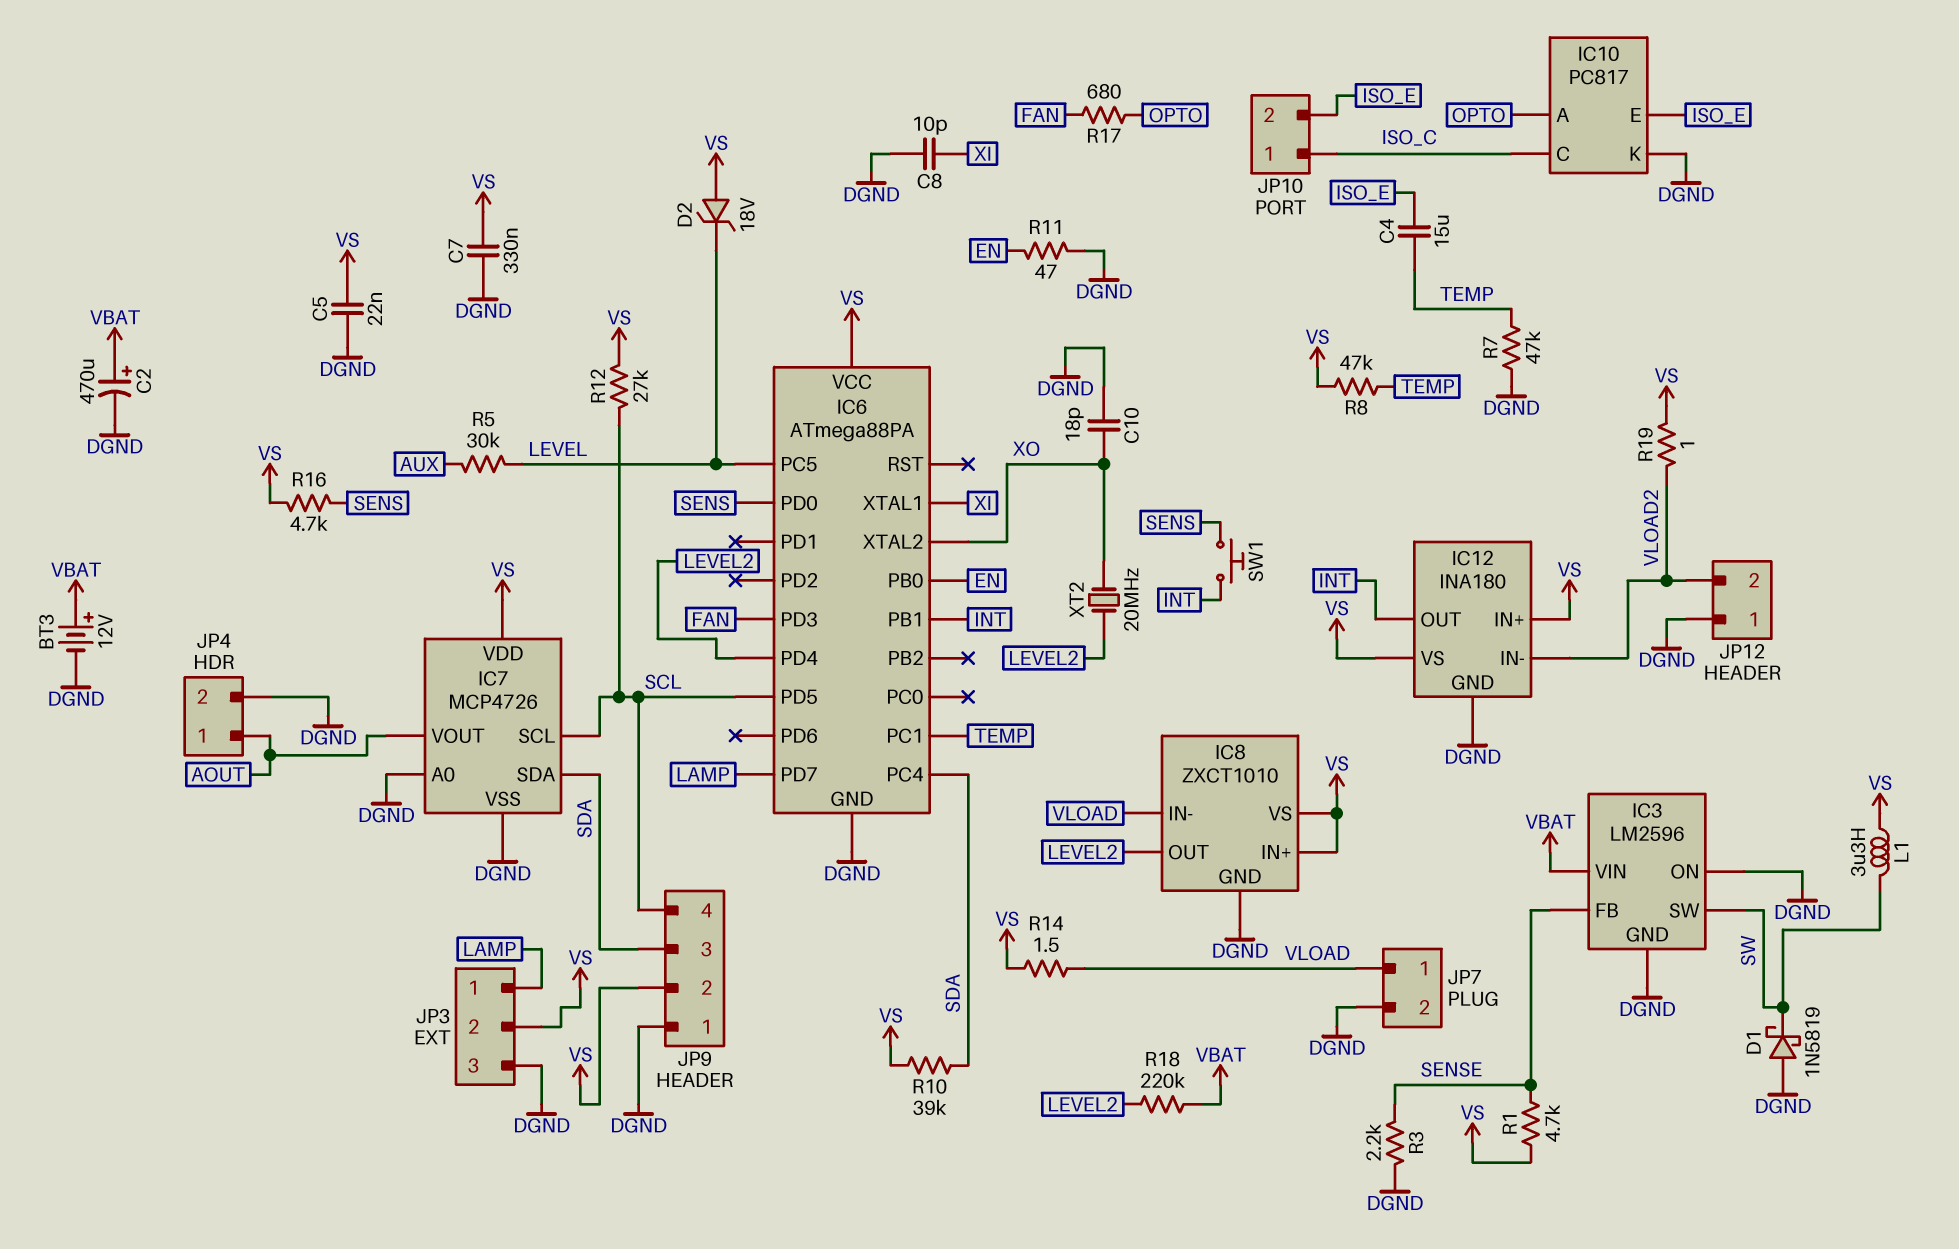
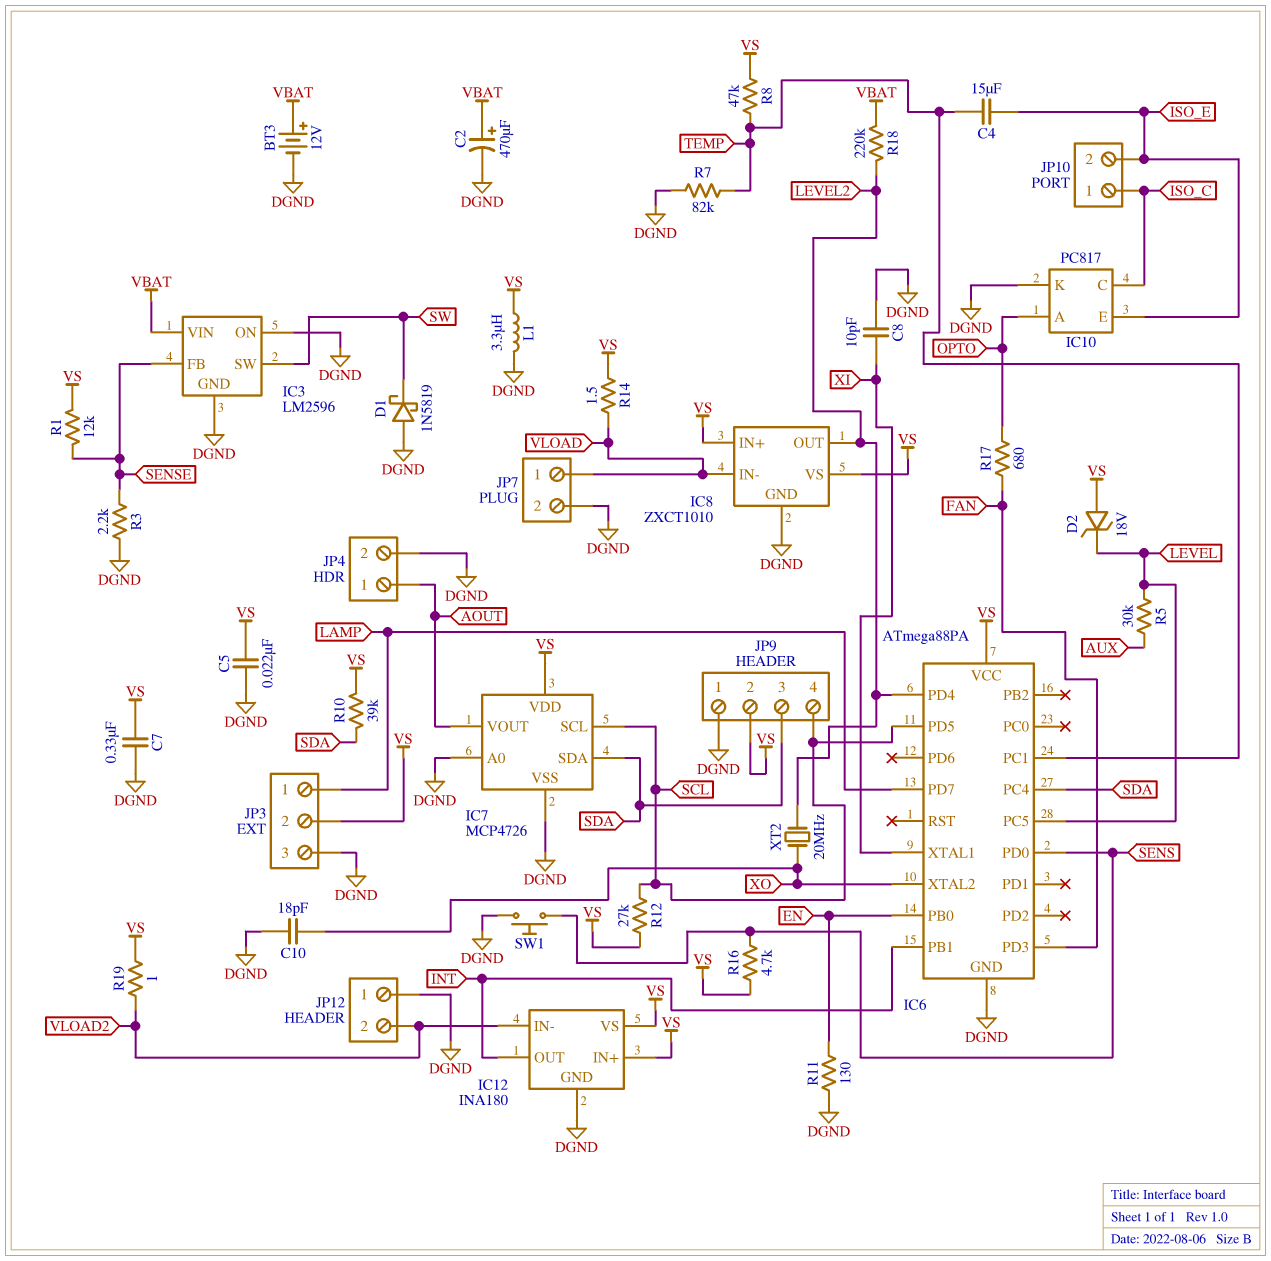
L1: 3.3uH (SW, VS) -> 3.3uH (DGND, VS)
R1: 4.7k (SENSE, VS) -> 12k (SENSE, VS)
R7: 47k (DGND, TEMP) -> 82k (DGND, TEMP)
R11: 47 (DGND, EN) -> 130 (DGND, EN)
SW1: button (INT, SENS) -> button (DGND, SENS)

